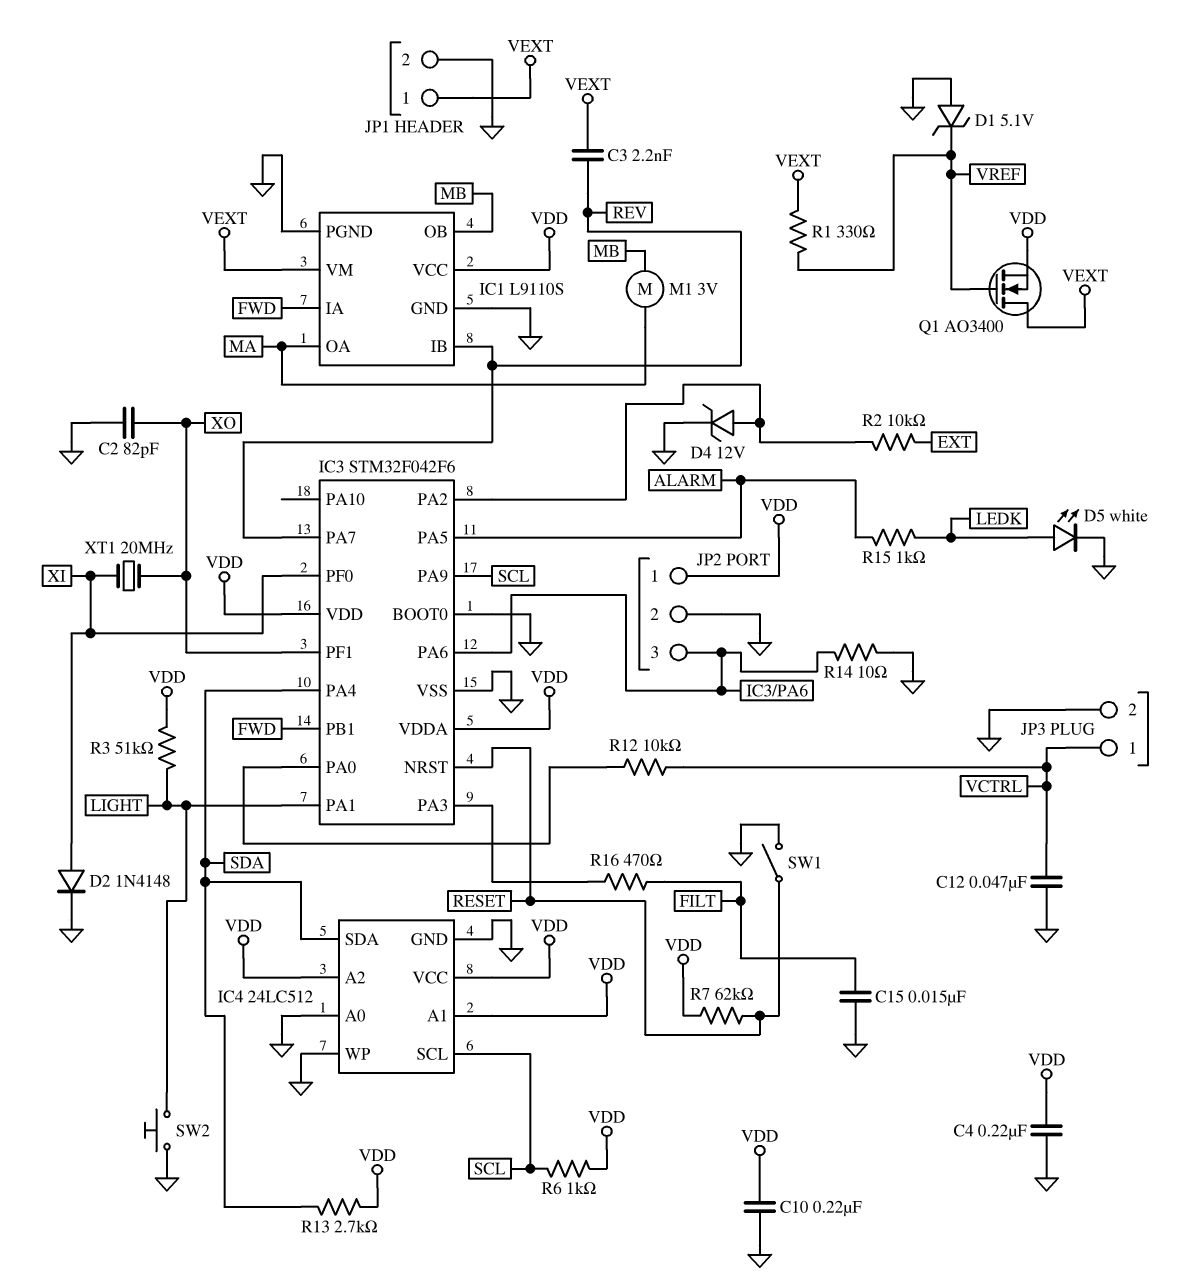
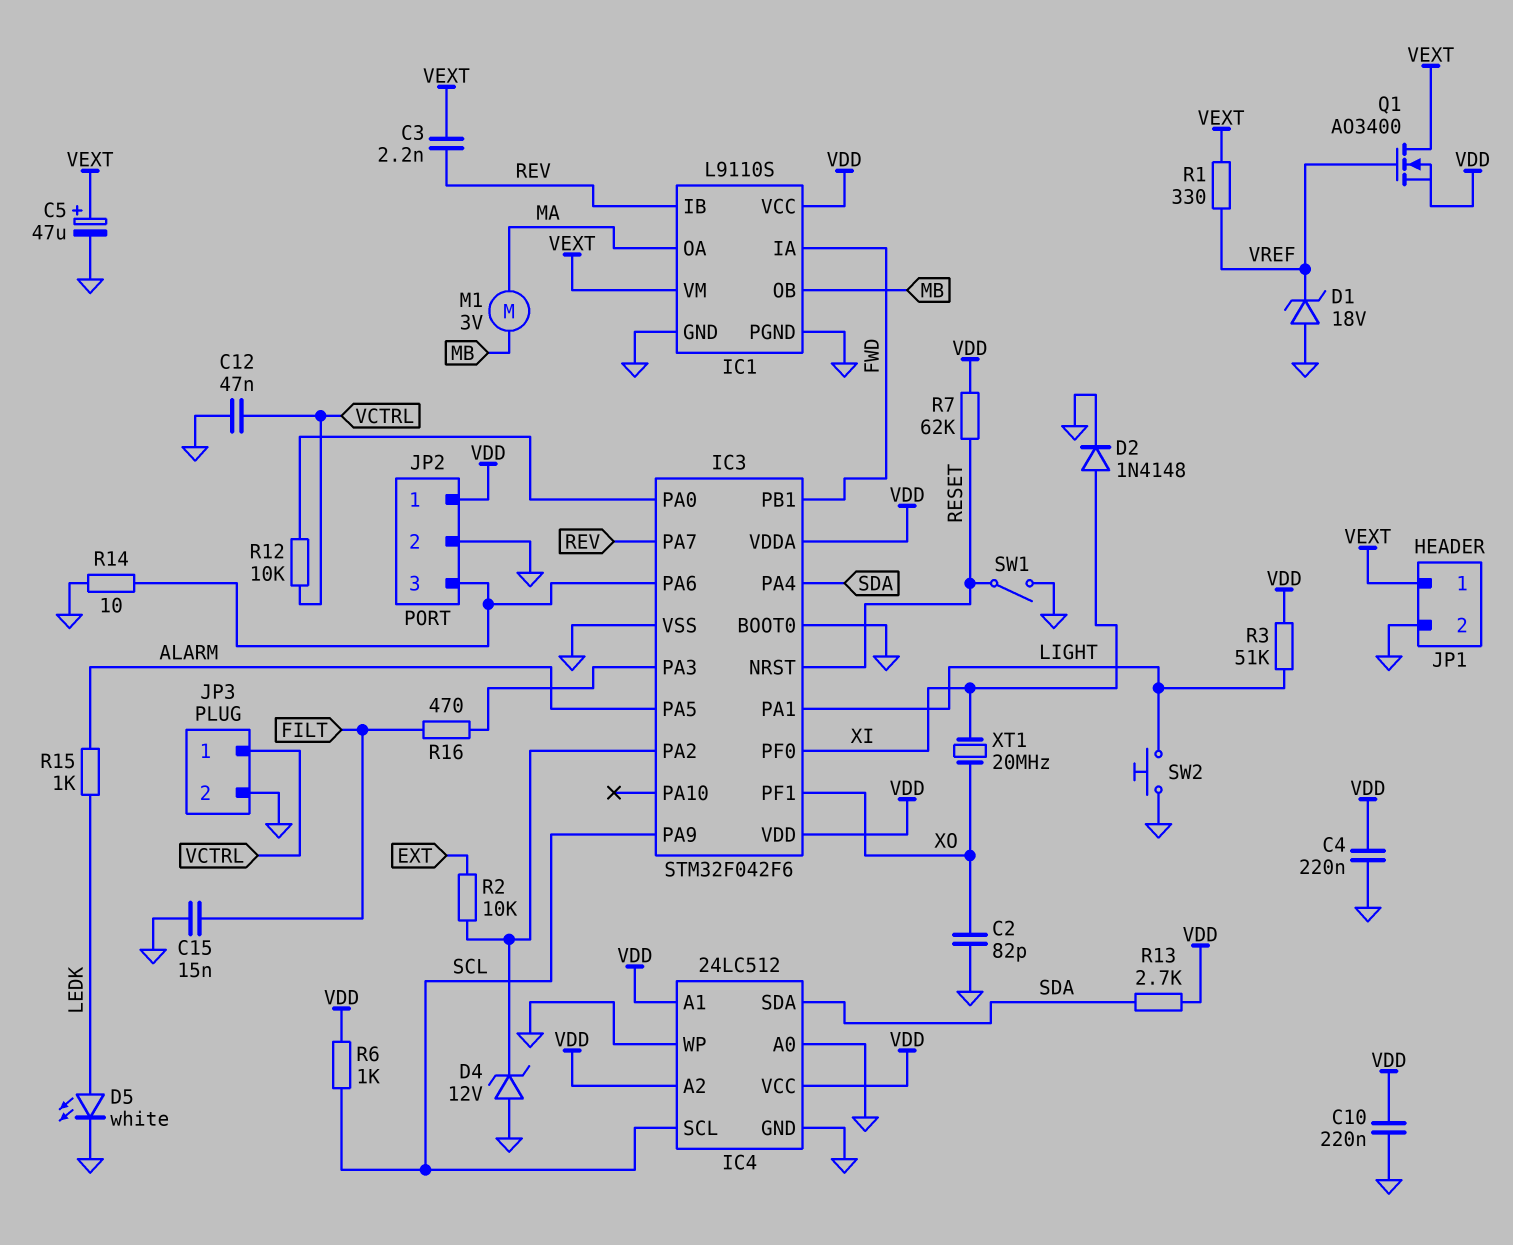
C5: none -> 47uF (plus VEXT, minus GND)
D1: zener 5.1V (A GND, K VREF) -> zener 18V (A GND, K VREF)
D4: zener 12V (A IC3/PA2, K GND) -> zener 12V (A GND, K IC3/PA2)

